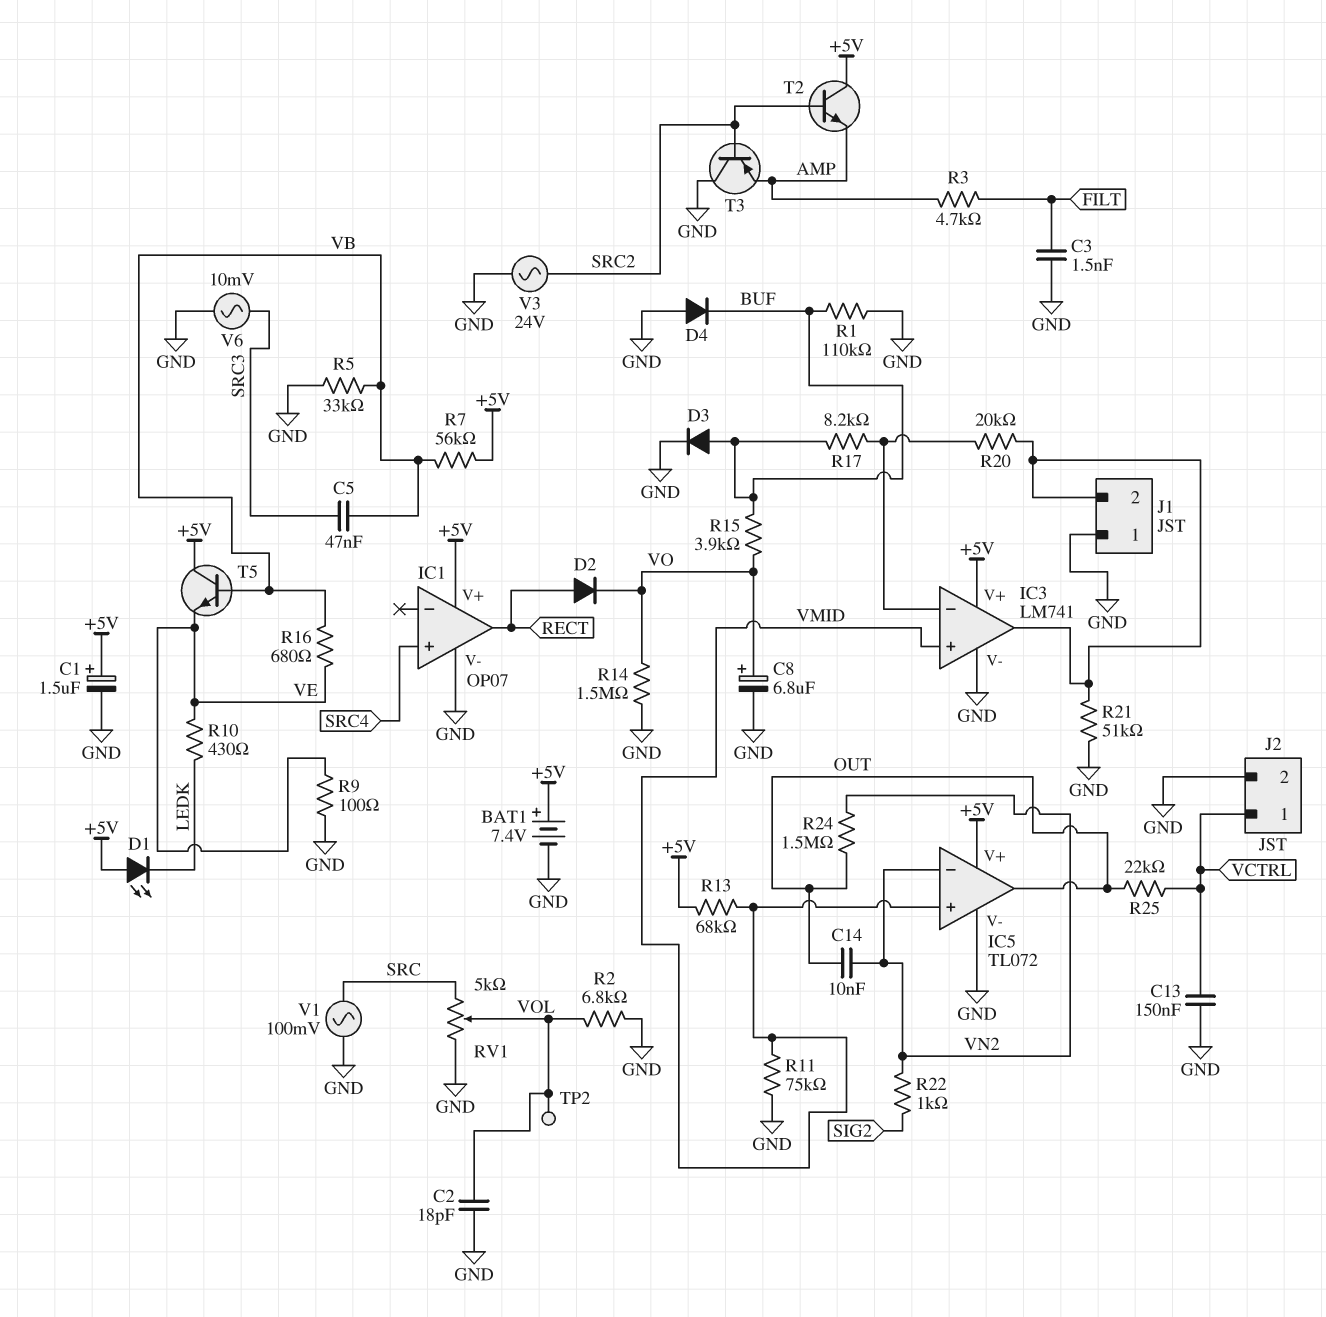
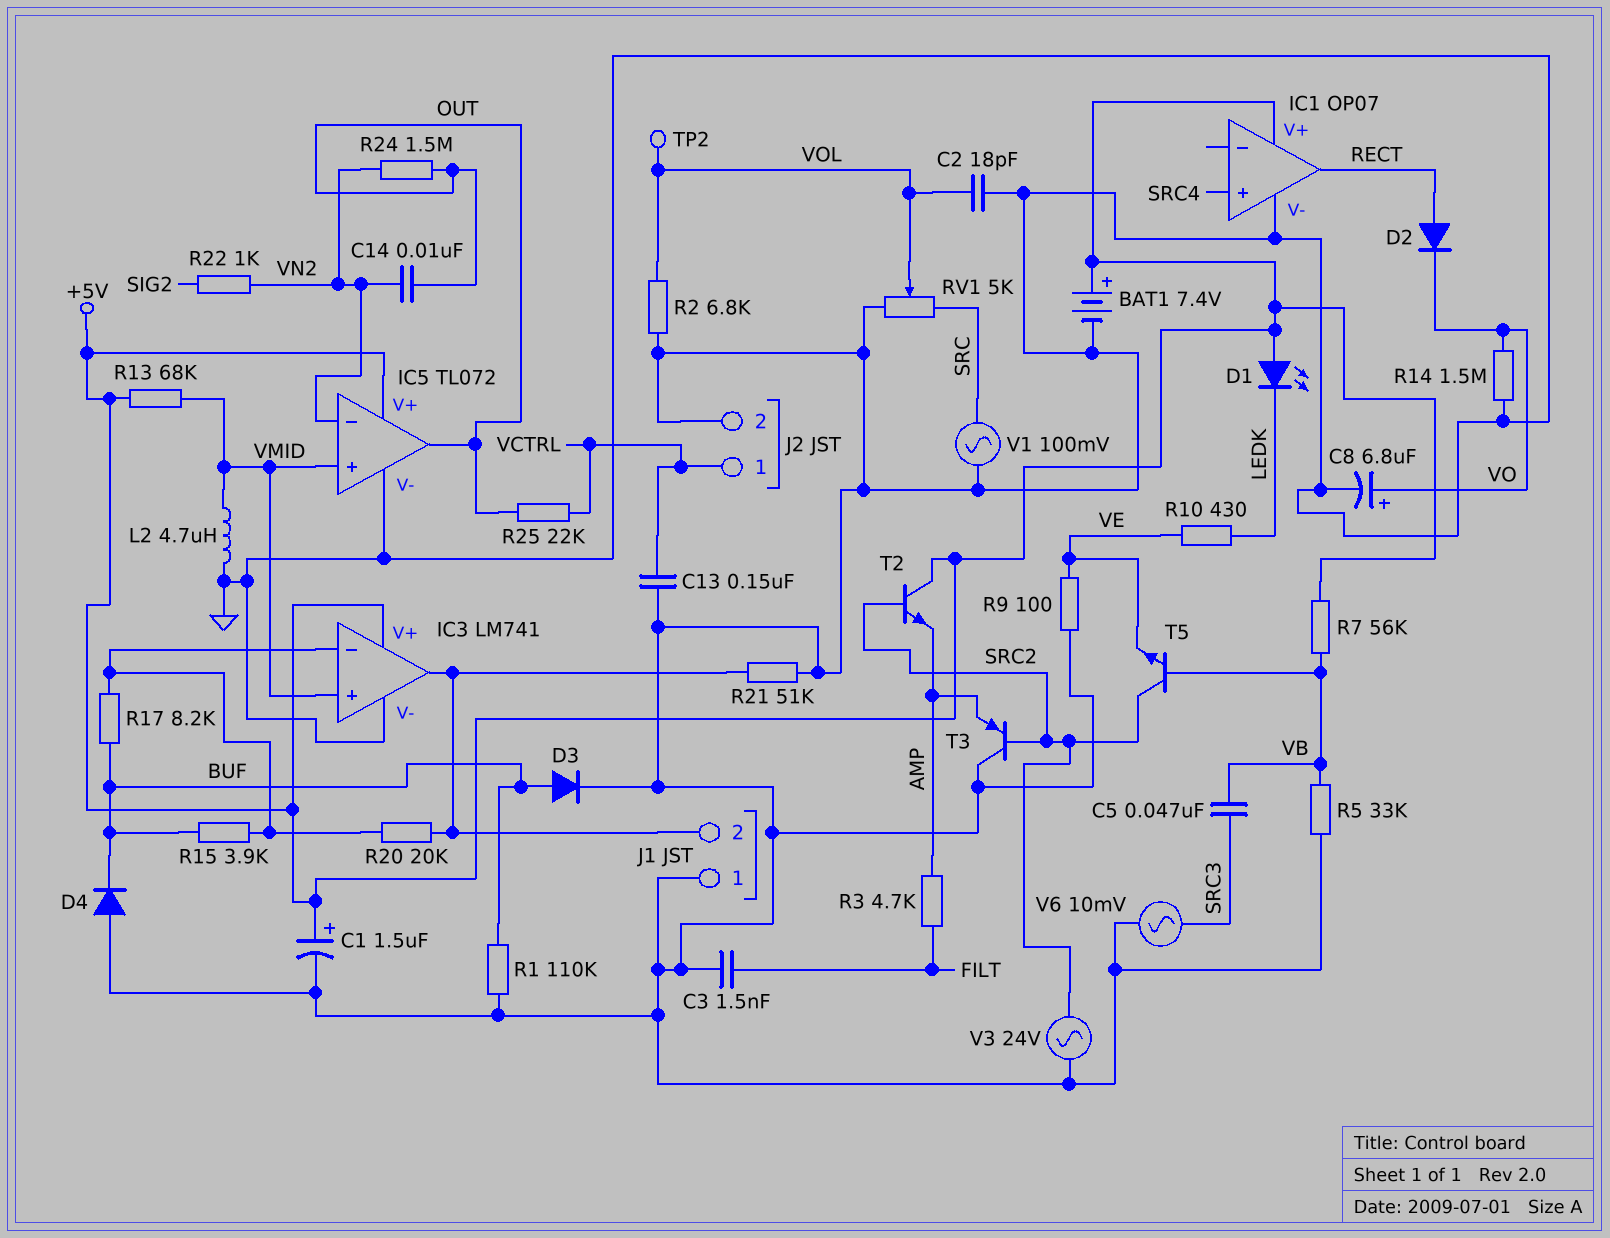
L2: none -> 4.7uH (GND, VMID)
R11: 75k (GND, VMID) -> none
R15: 3.9k (BUF, VO) -> 3.9k (BUF, IC3/in-)
R16: 680 (VB, VE) -> none
T5: NPN (B VB, C +5V, E VE) -> NPN (B VB, C SRC2, E VE)

